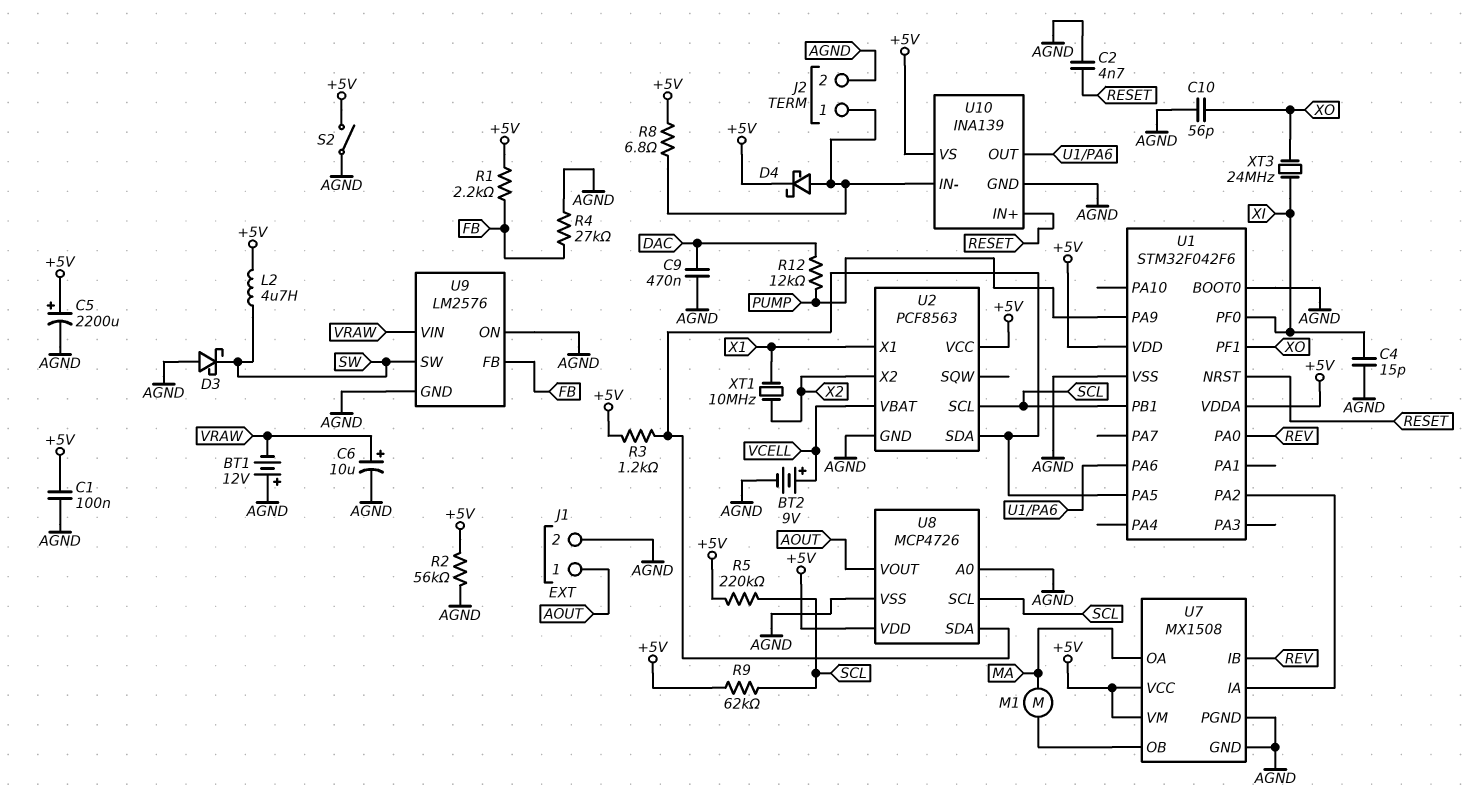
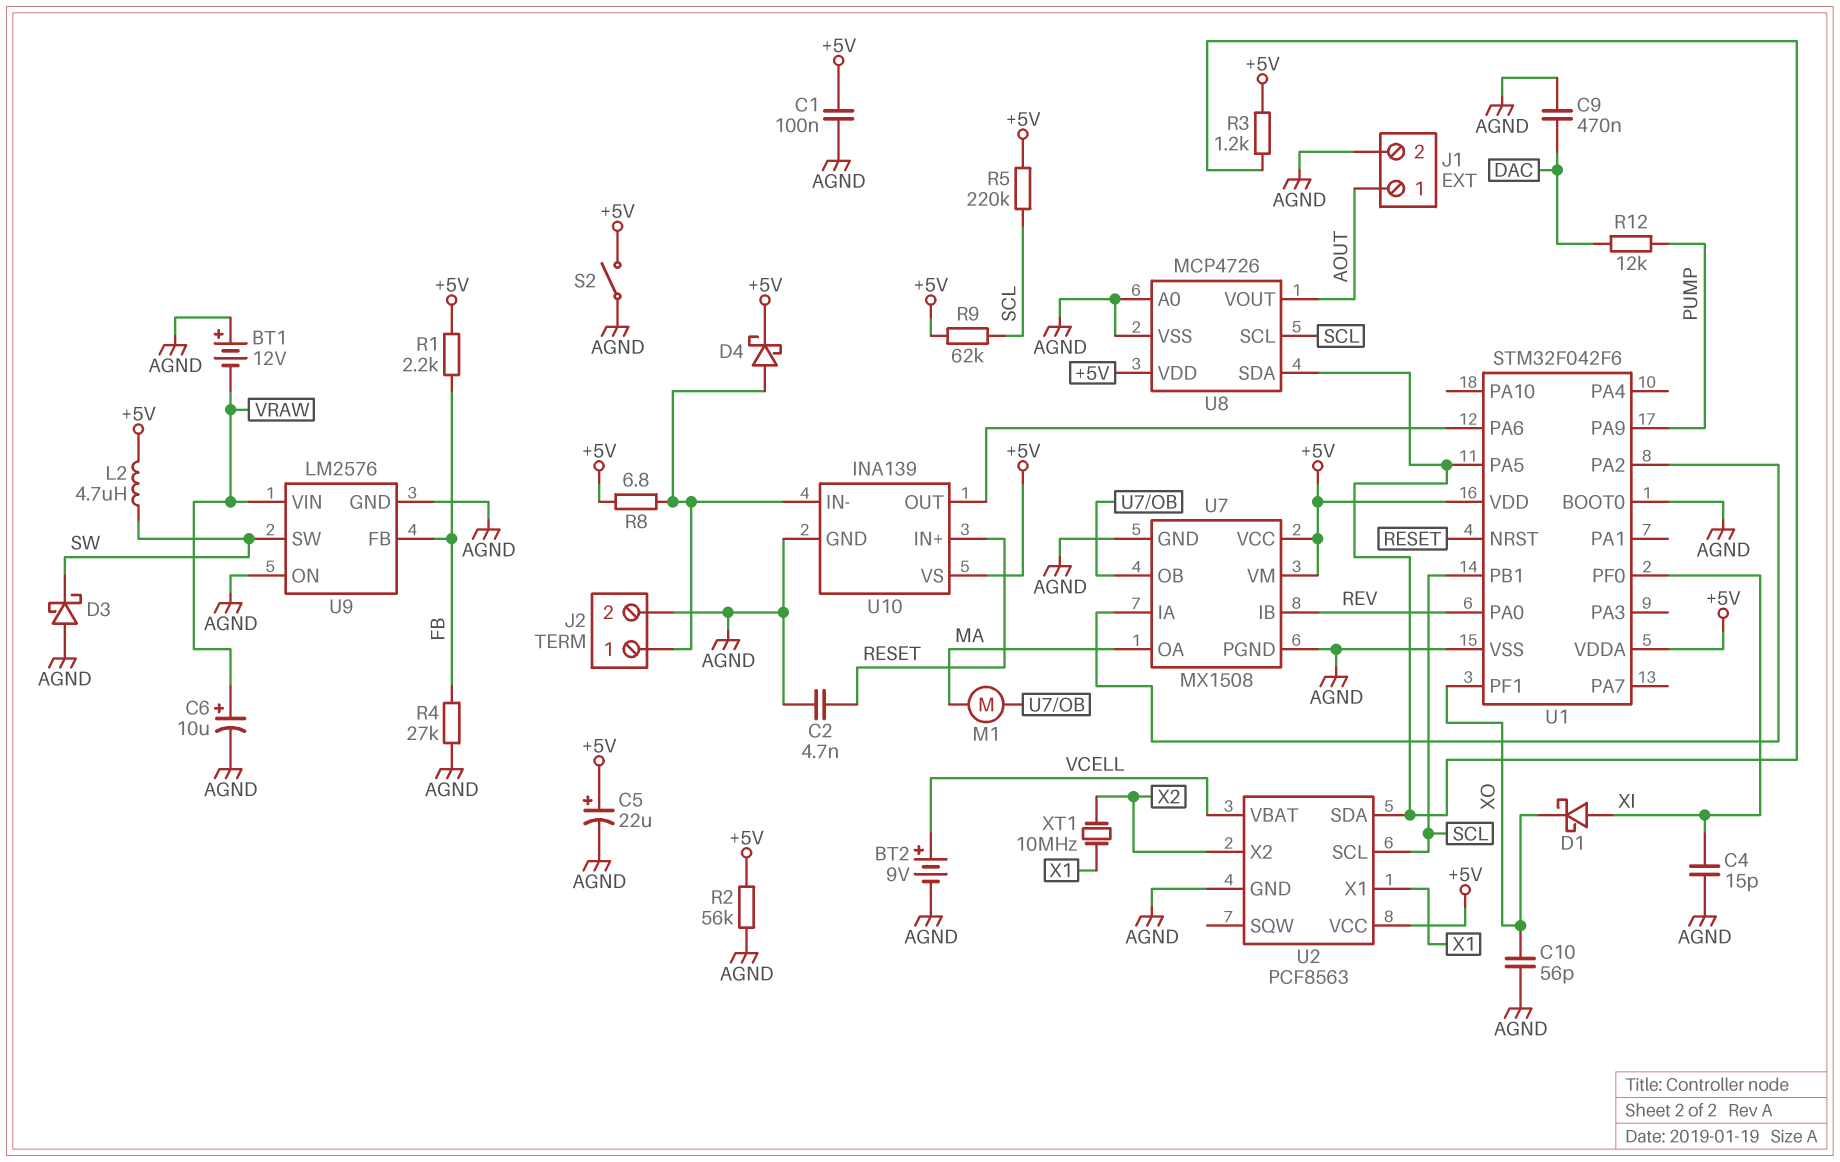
C5: 2200uF (plus +5V, minus AGND) -> 22uF (plus +5V, minus AGND)
D1: none -> schottky (A XI, K XO)
XT3: 24MHz (XI, XO) -> none

